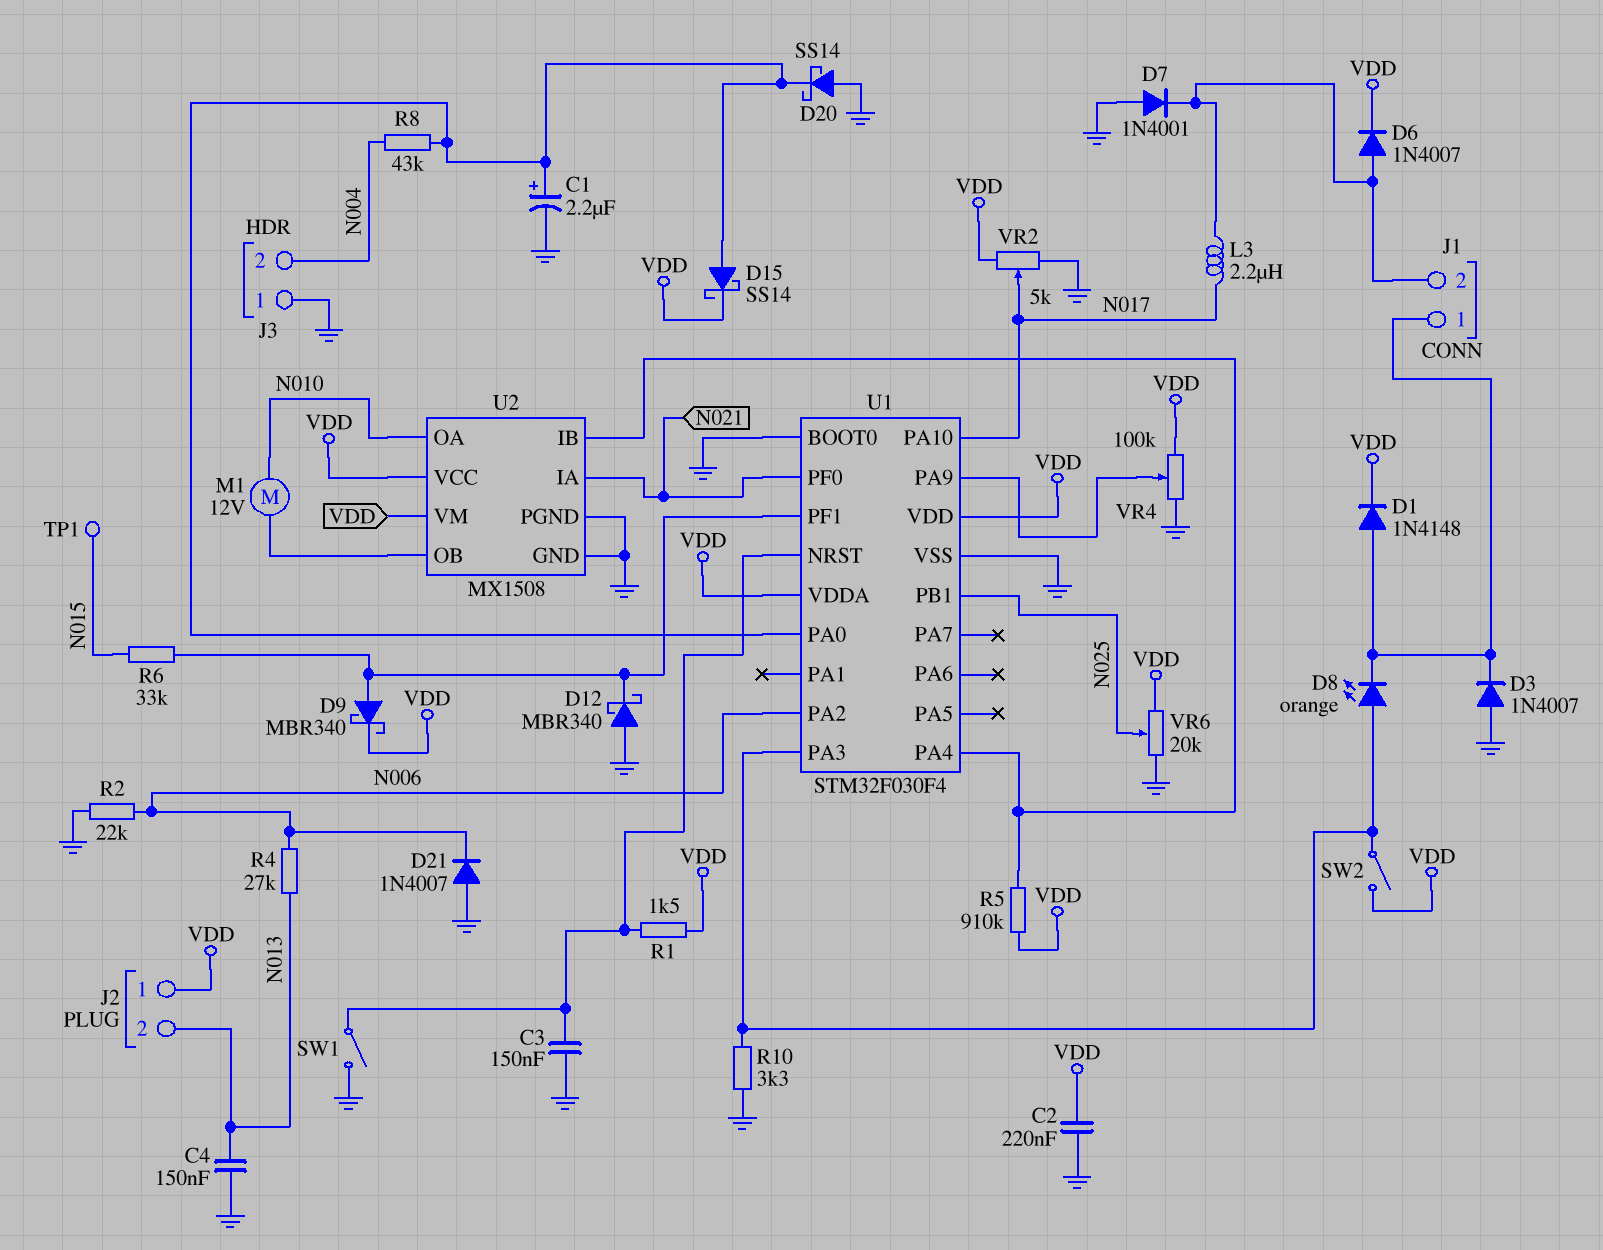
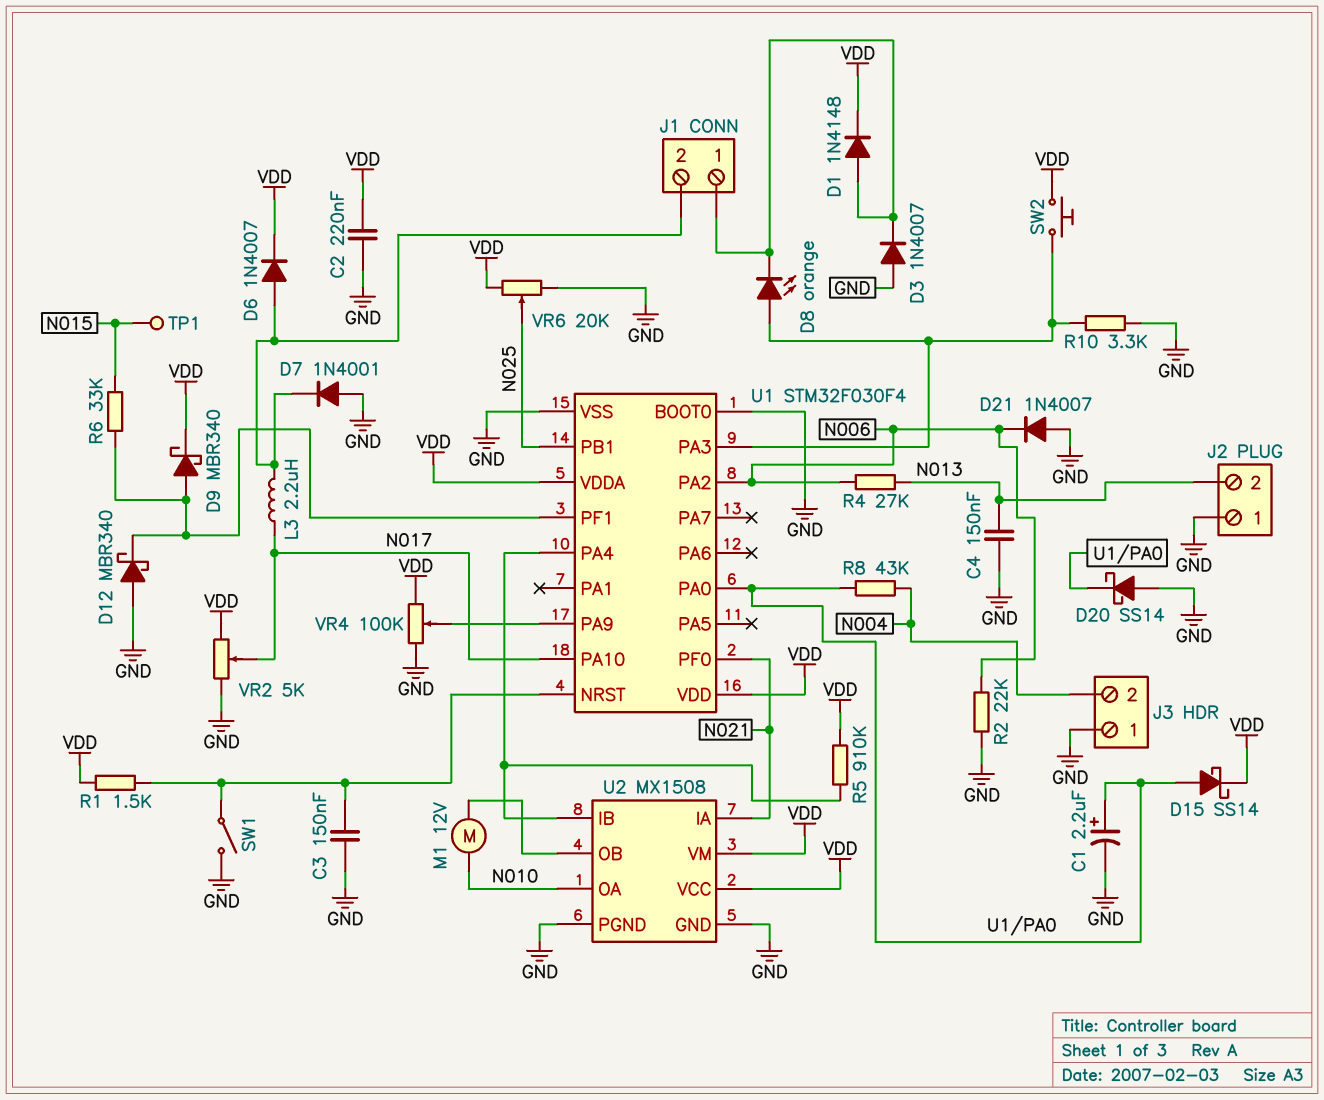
J2 pin 1: VDD -> GND
SW2: switch (U1/PA3, VDD) -> button (U1/PA3, VDD)

